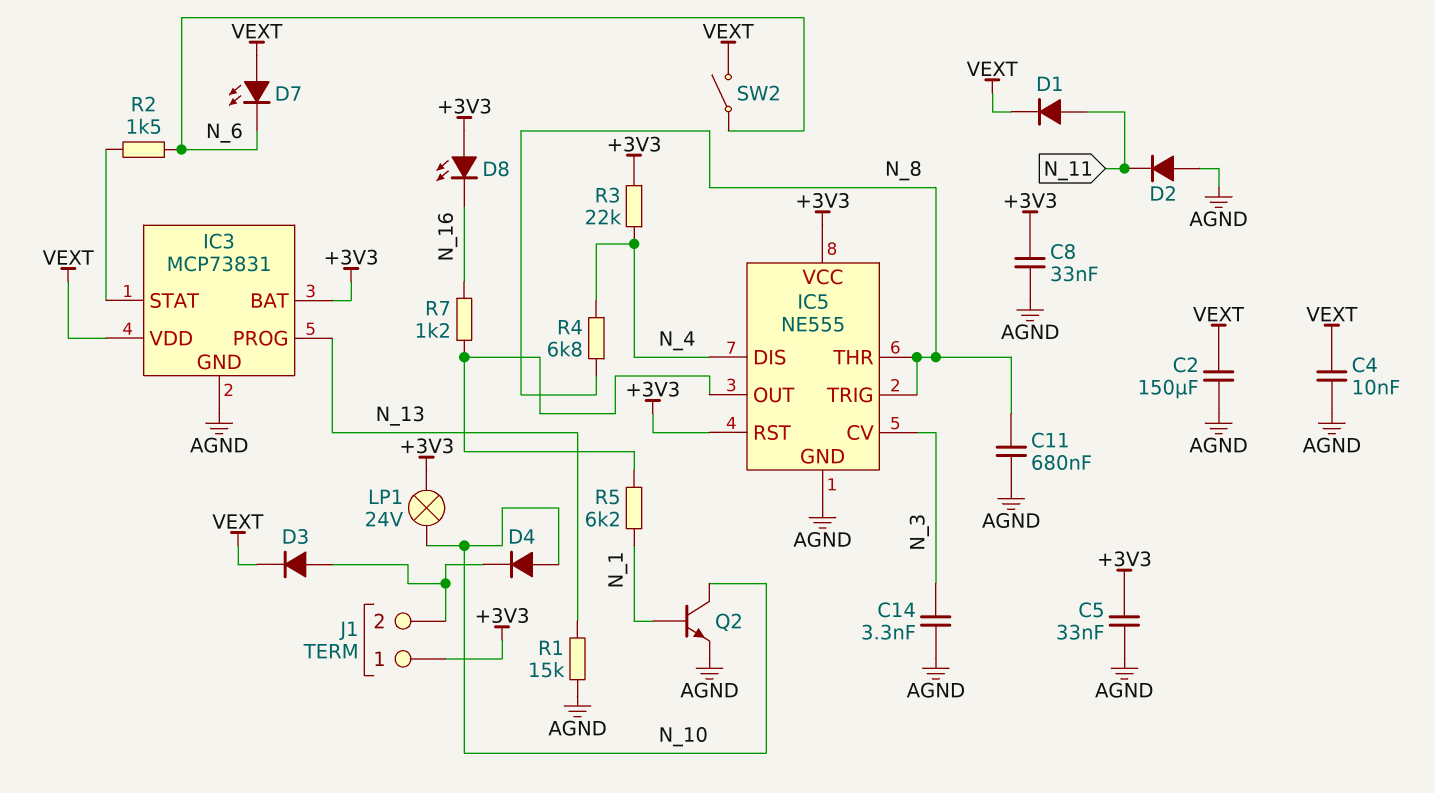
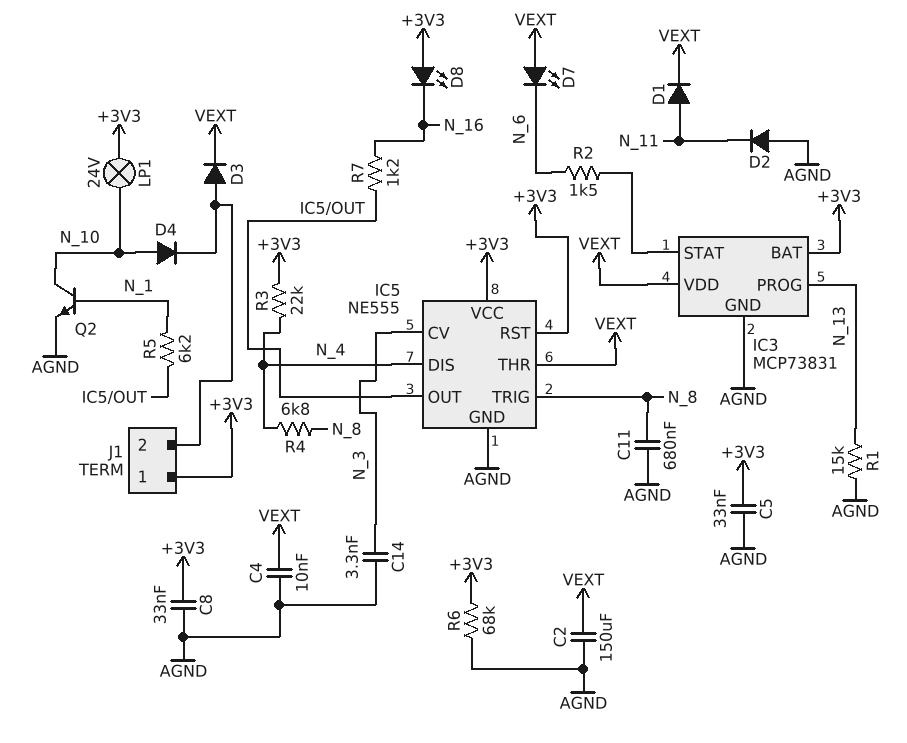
IC5 pin THR: N_8 -> VEXT
R6: none -> 68k (+3V3, AGND)
SW2: switch (N_6, VEXT) -> none

